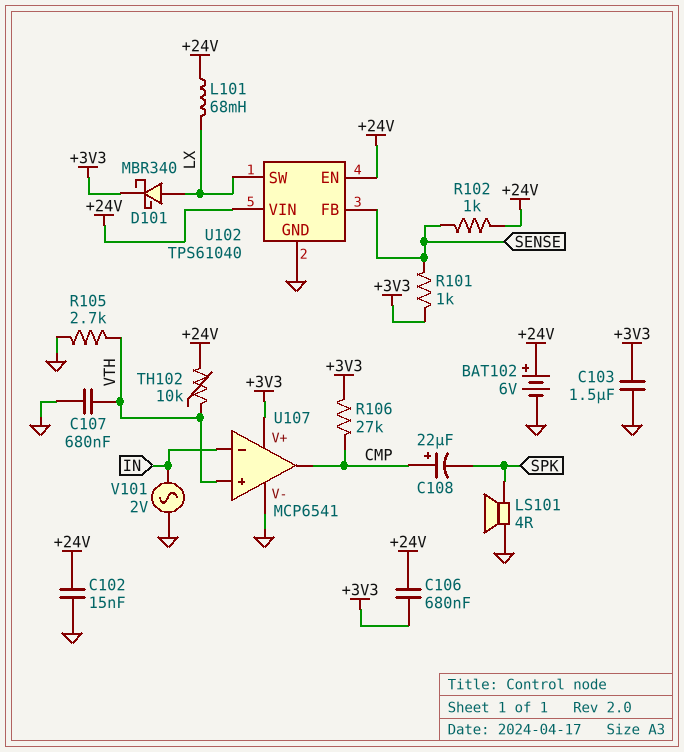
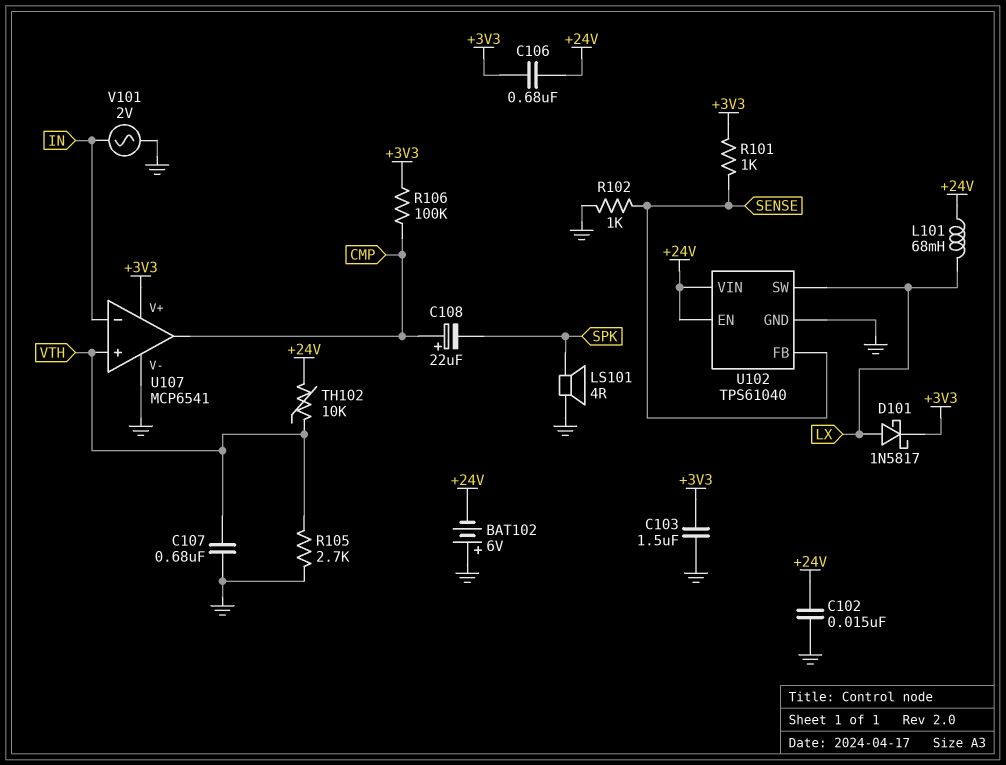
BAT102: 6V (plus +24V, minus GND) -> 6V (plus GND, minus +24V)
D101: schottky MBR340 (A LX, K +3V3) -> schottky 1N5817 (A LX, K +3V3)
R102: 1k (+24V, SENSE) -> 1k (GND, SENSE)
R106: 27k (+3V3, CMP) -> 100k (+3V3, CMP)

